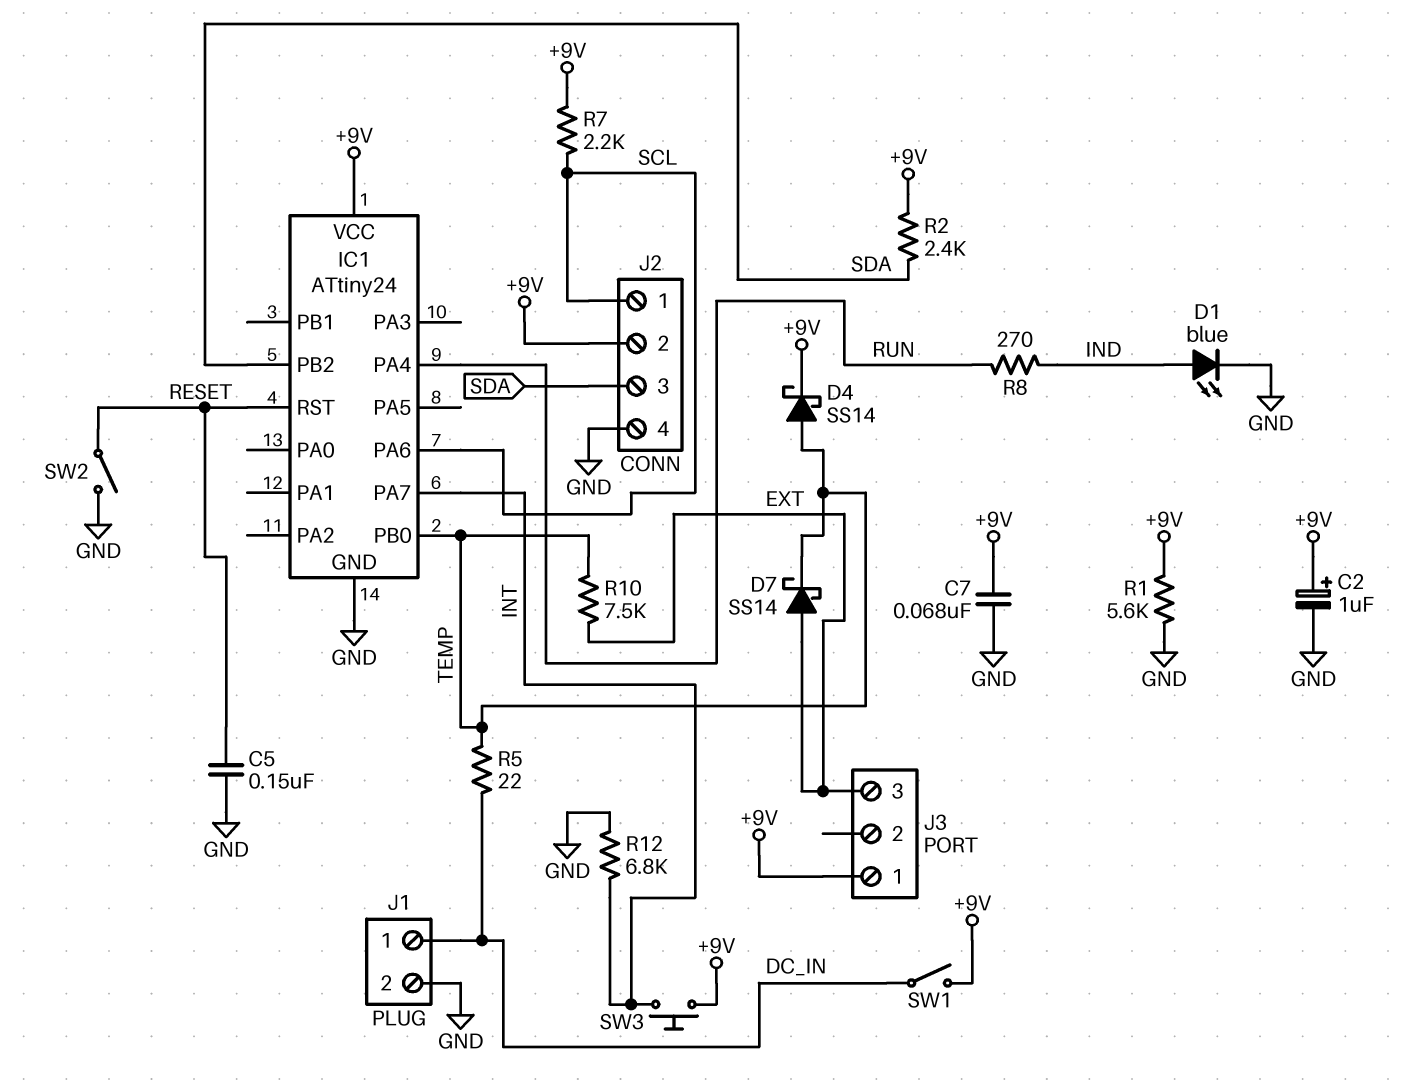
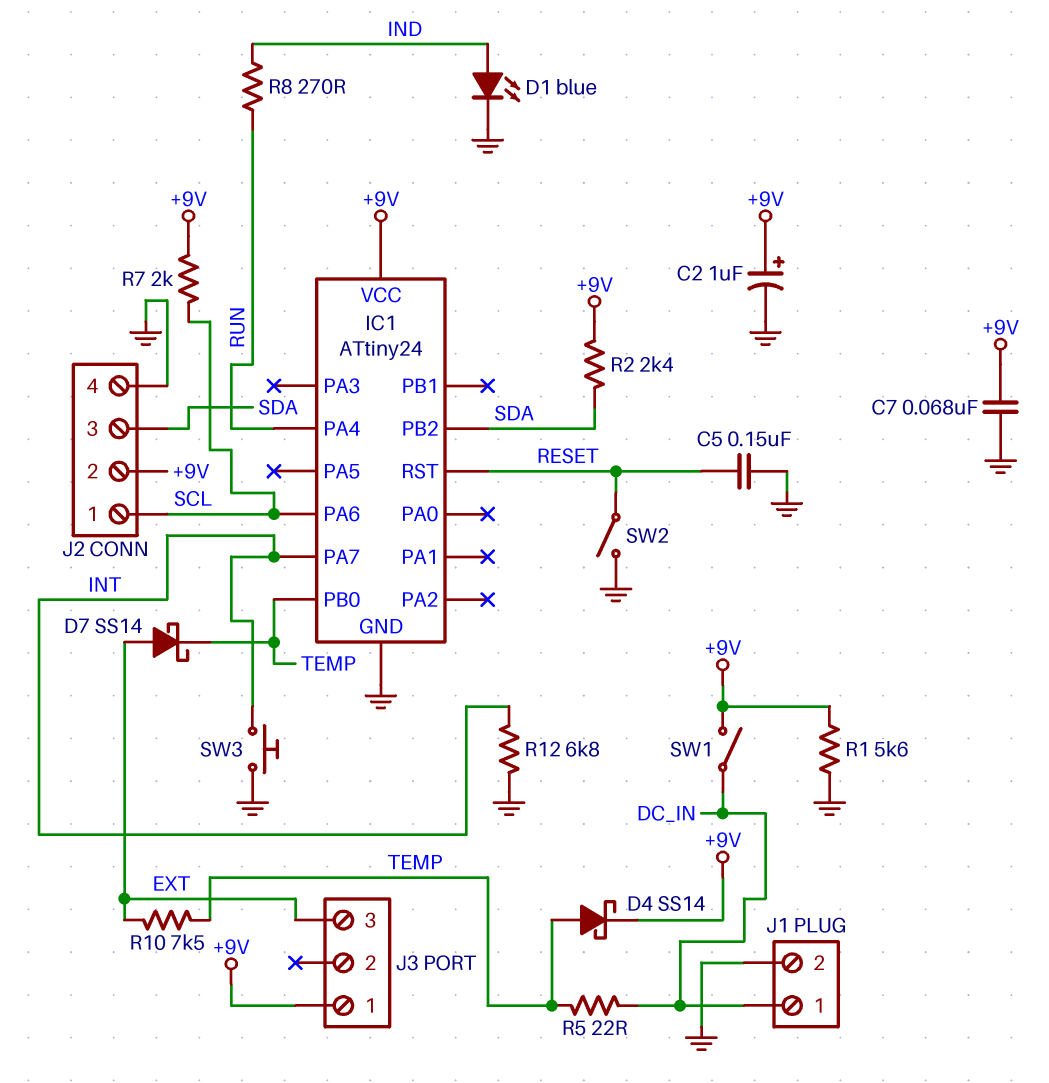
R7: 2.2k (+9V, SCL) -> 2k (+9V, SCL)
SW3: button (+9V, INT) -> button (GND, INT)

